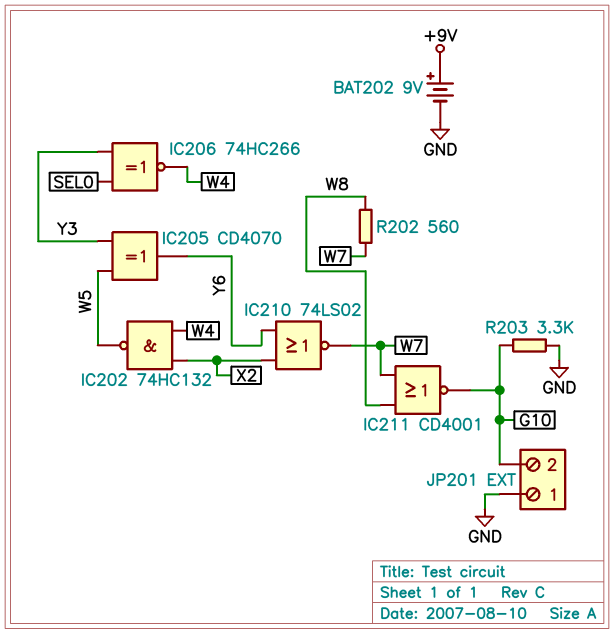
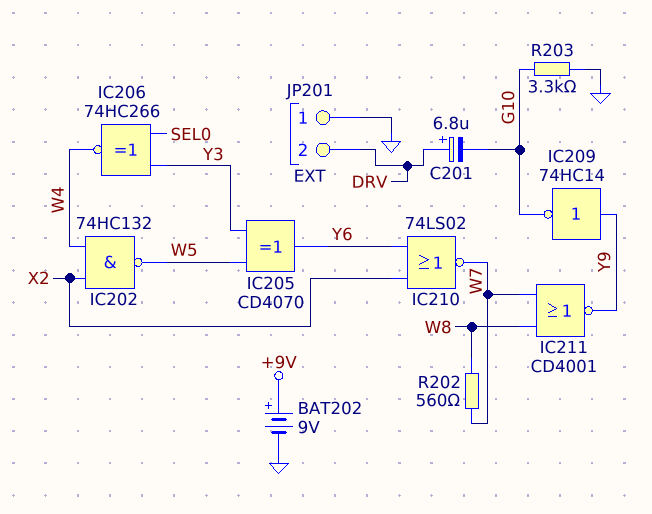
C201: none -> 6.8uF (plus DRV, minus G10)
IC209: none -> NOT 74HC14 (in Y9, out G10)
IC211: NOR CD4001 (in W7, in W8, out G10) -> NOR CD4001 (in W7, in W8, out Y9)
JP201 pin 2: G10 -> DRV

